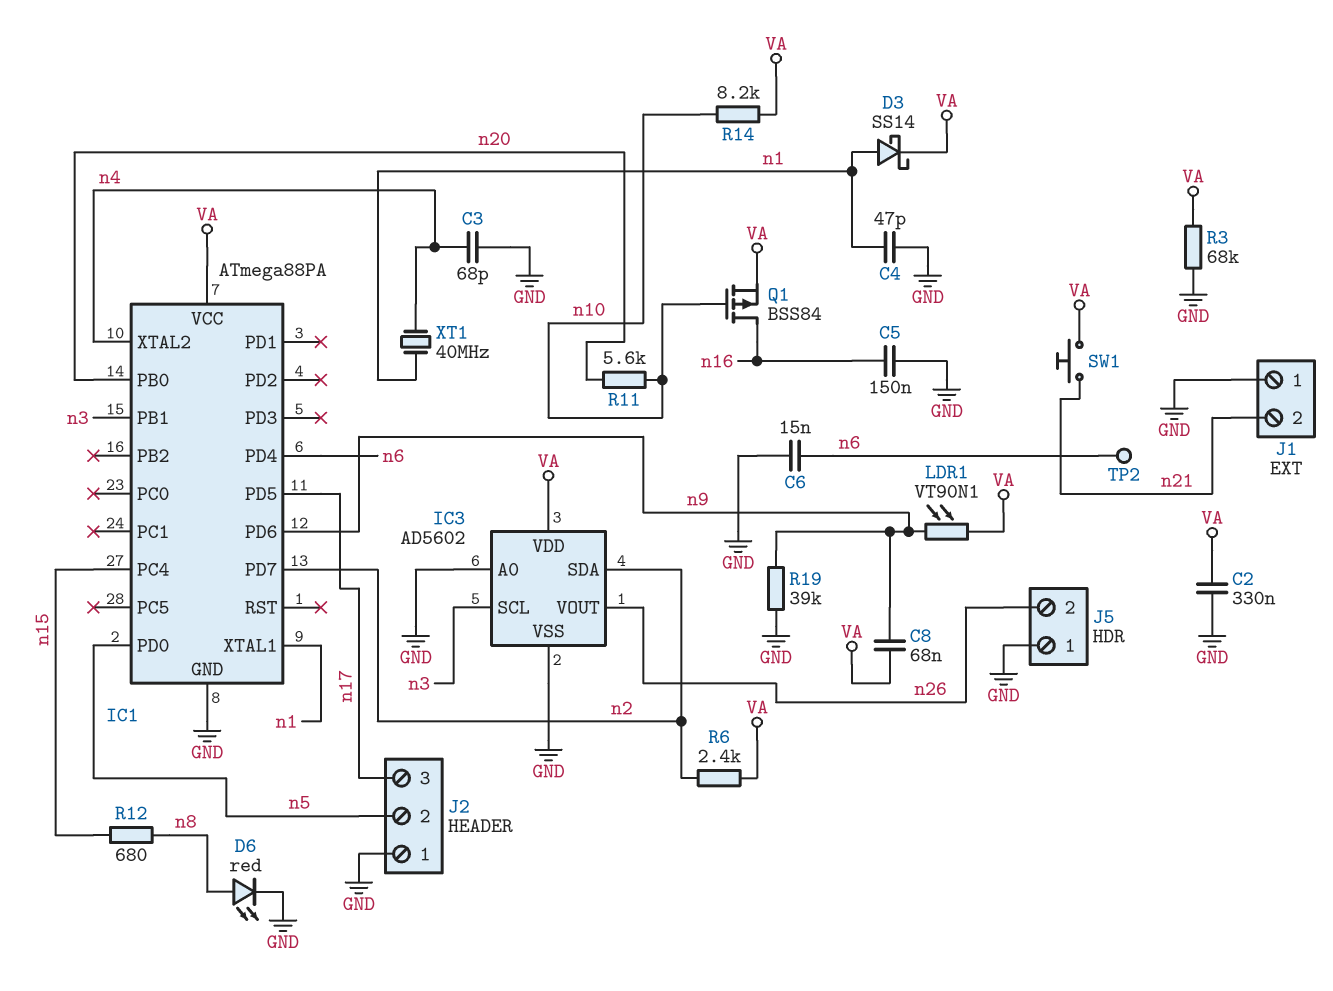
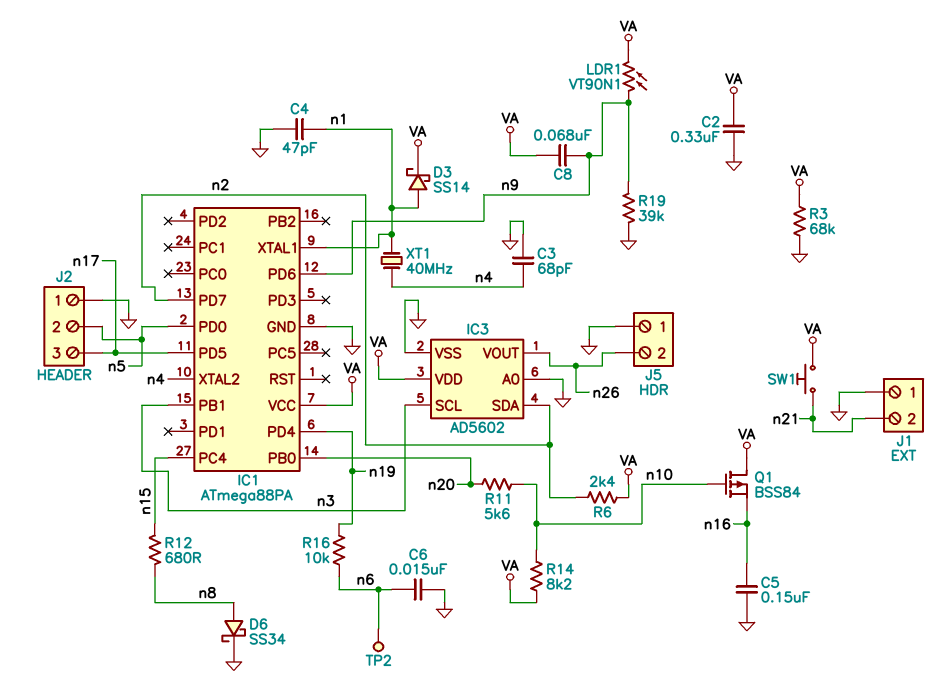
D6: LED red (A n8, K GND) -> schottky SS34 (A n8, K GND)
IC1 pin PD4: n6 -> n19
Q1: PMOS BSS84 (G n10, D n16, S VA) -> PMOS BSS84 (G n10, D VA, S n16)
R16: none -> 10k (n6, n19)

